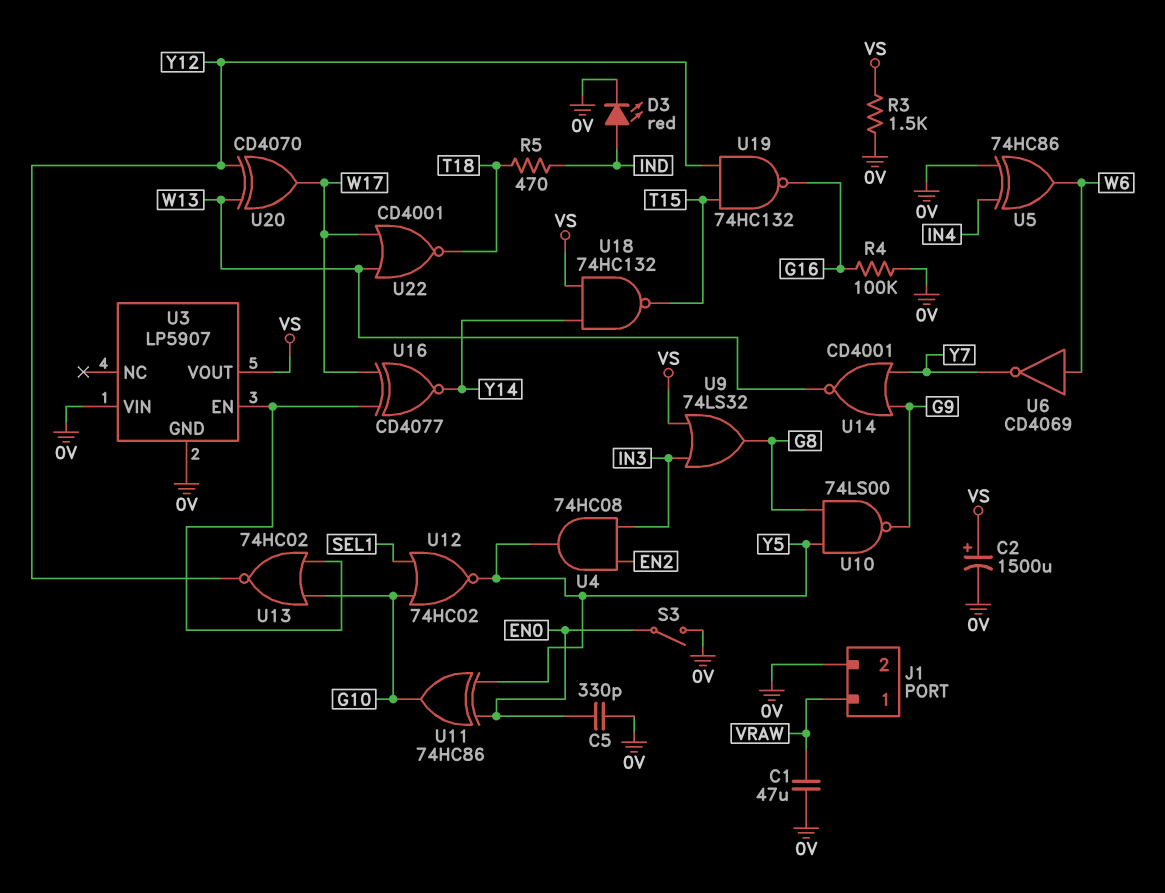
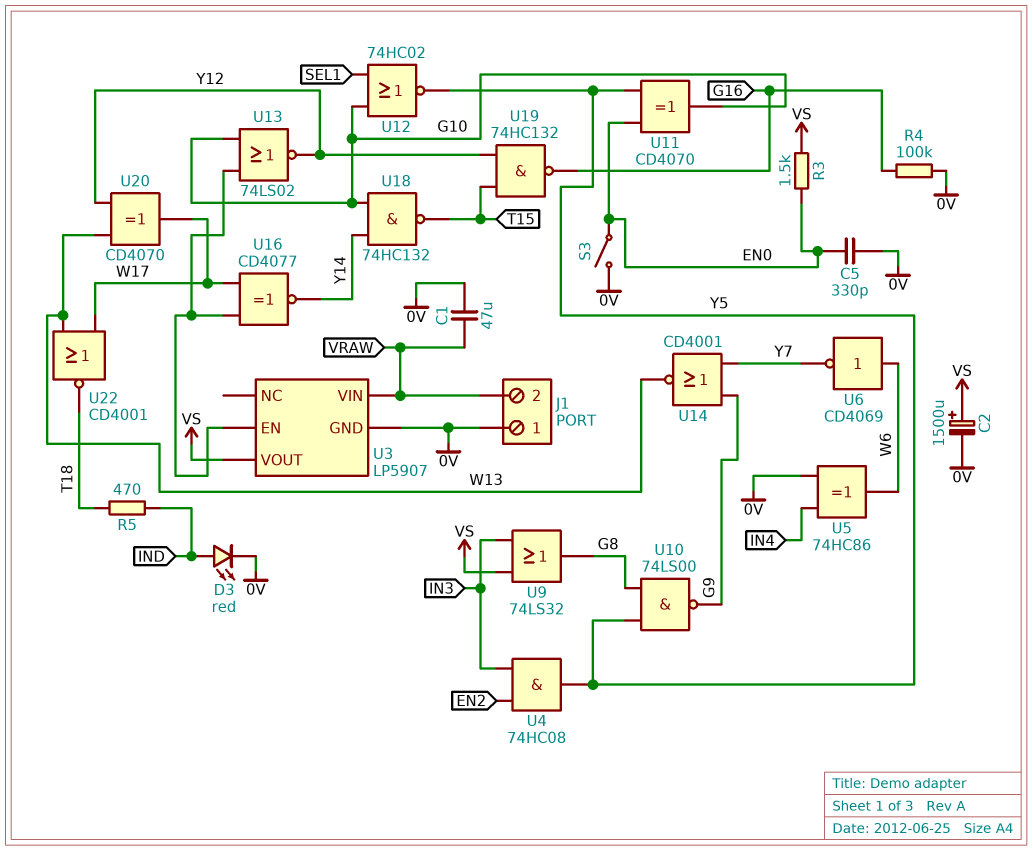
J1 pin 1: VRAW -> 0V
J1 pin 2: 0V -> VRAW
R3: 1.5k (0V, VS) -> 1.5k (EN0, VS)
U3 pin VIN: 0V -> VRAW
U11: XOR 74HC86 (in EN0, in Y5, out G10) -> XOR CD4070 (in EN0, in Y5, out G10)
U13: NOR 74HC02 (in G10, in U3/EN, out Y12) -> NOR 74LS02 (in G10, in U3/EN, out Y12)
U18: NAND 74HC132 (in VS, in Y14, out T15) -> NAND 74HC132 (in G10, in Y14, out T15)

